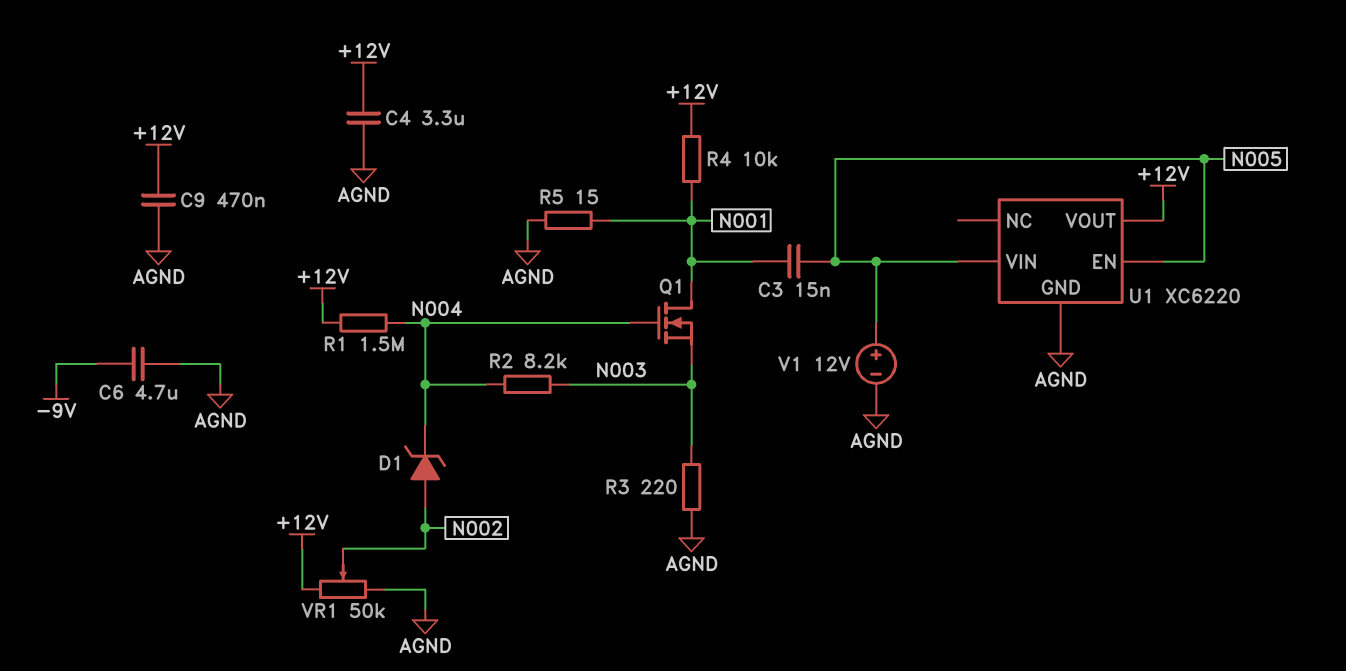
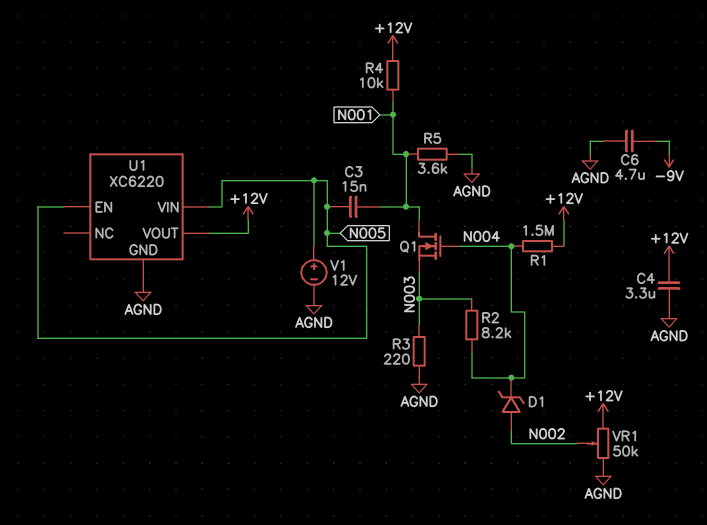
C9: 470nF (+12V, AGND) -> none
R5: 15 (AGND, N001) -> 3.6k (AGND, N001)

